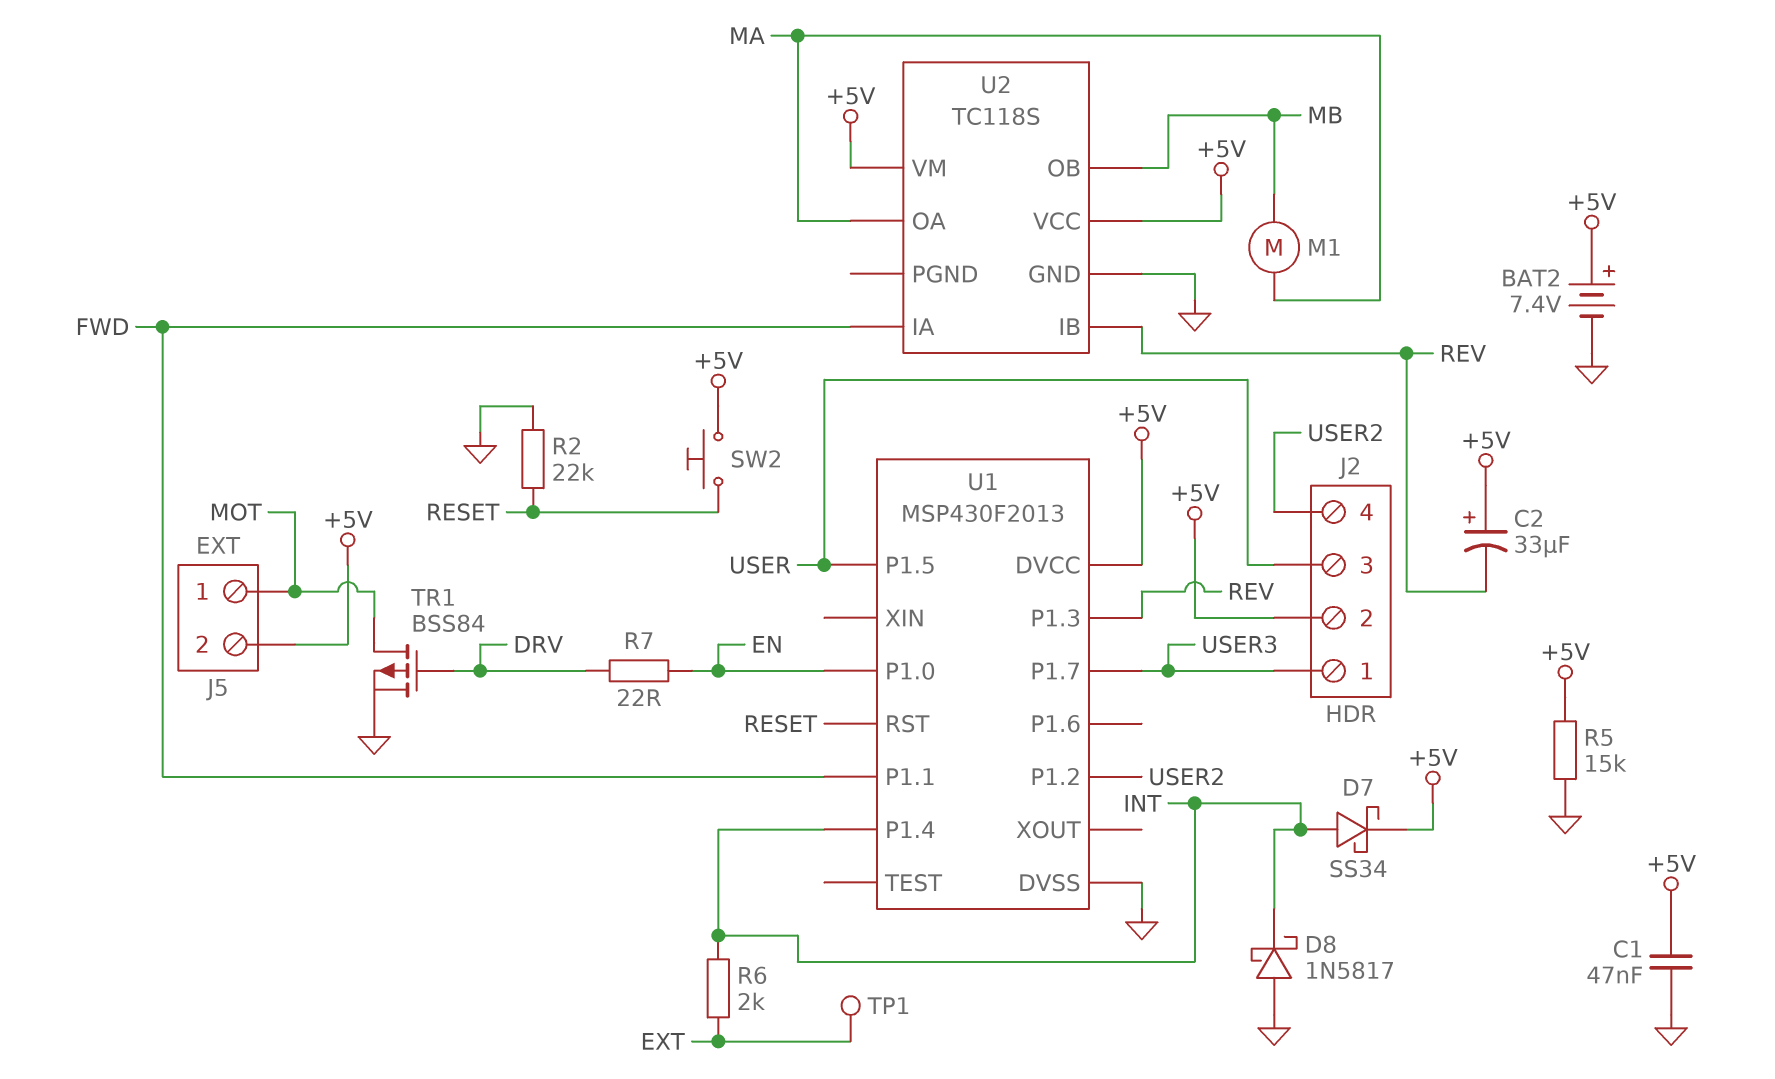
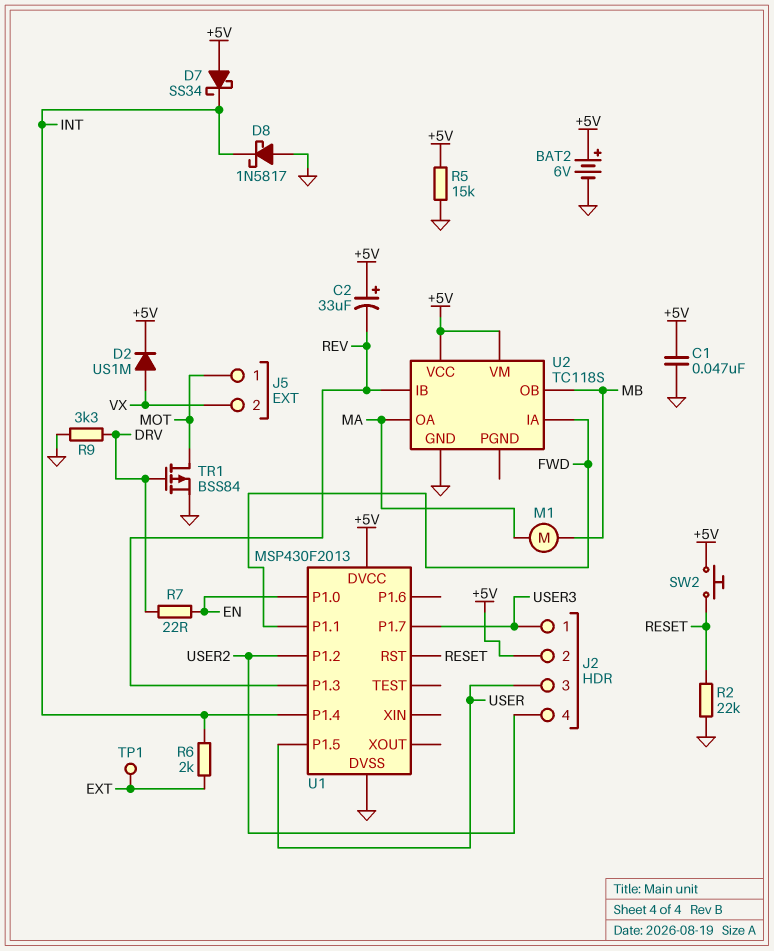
BAT2: 7.4V (plus +5V, minus GND) -> 6V (plus +5V, minus GND)
D2: none -> diode US1M (A VX, K +5V)
D7: schottky SS34 (A INT, K +5V) -> schottky SS34 (A +5V, K INT)
J5 pin 2: +5V -> VX
R9: none -> 3.3k (DRV, GND)

